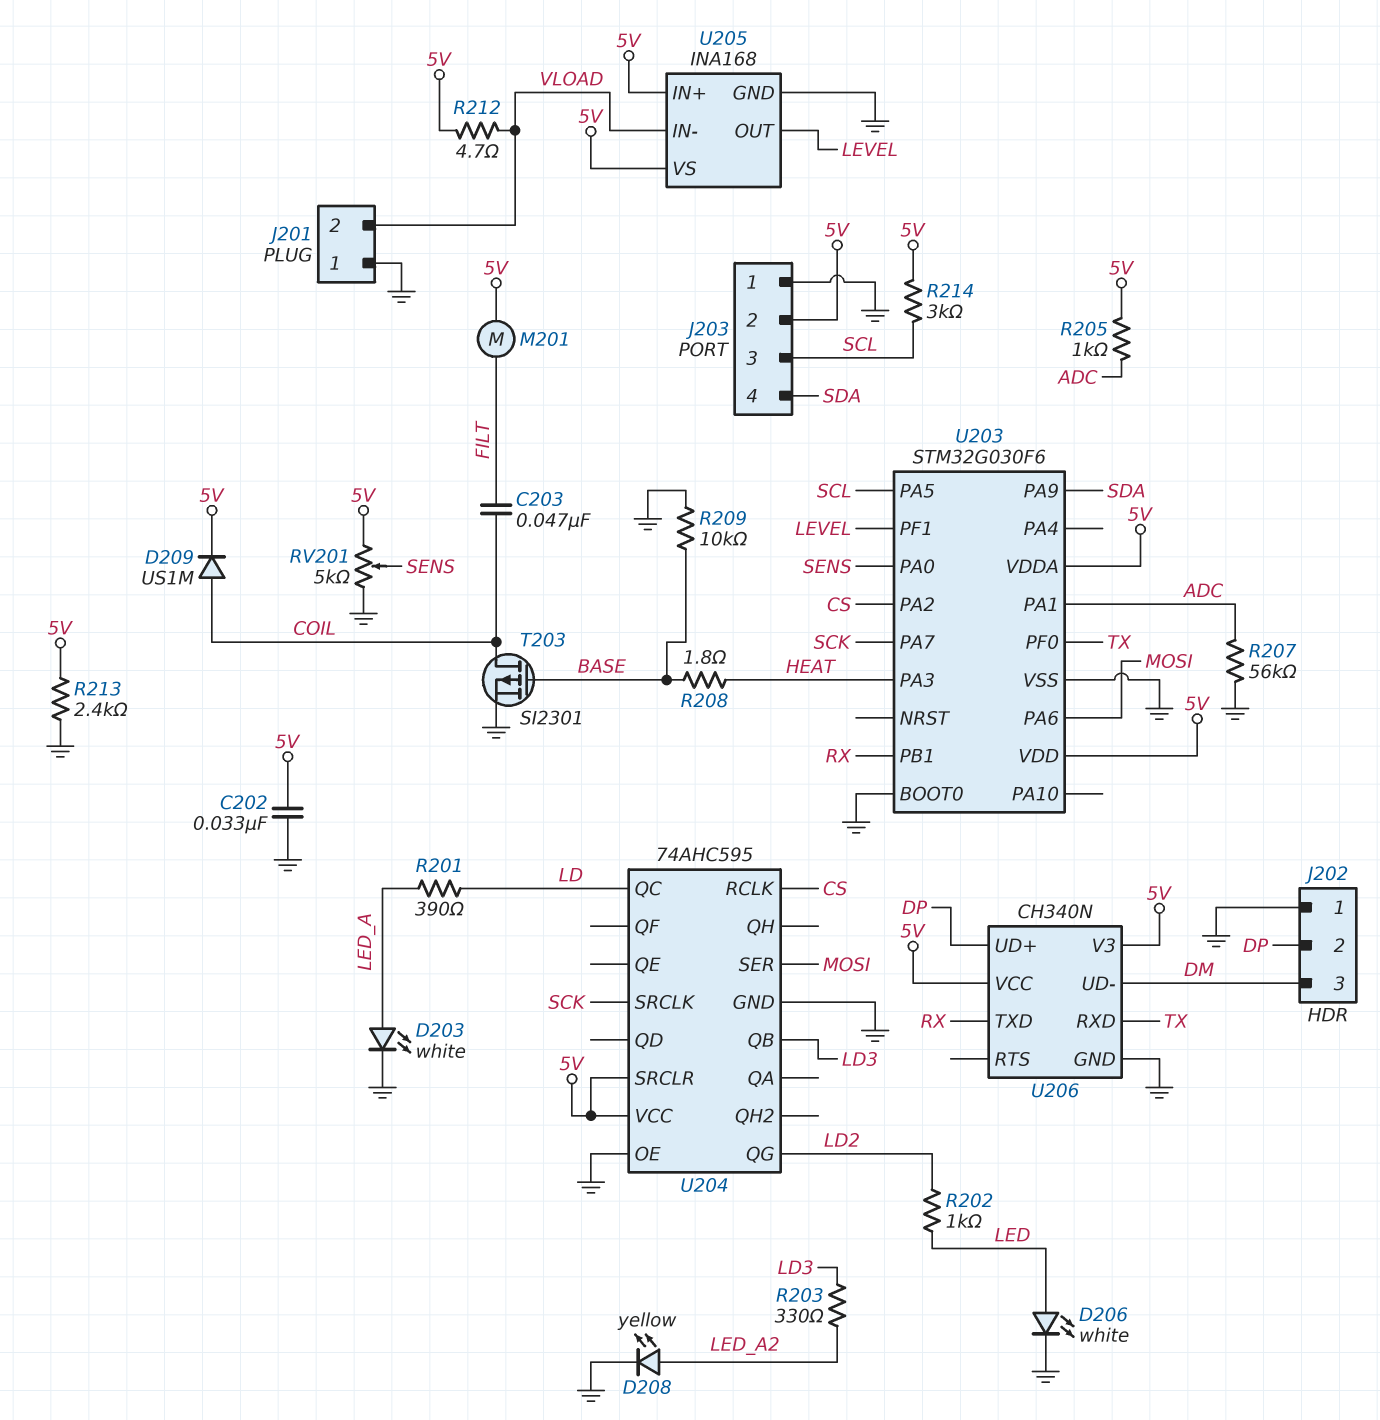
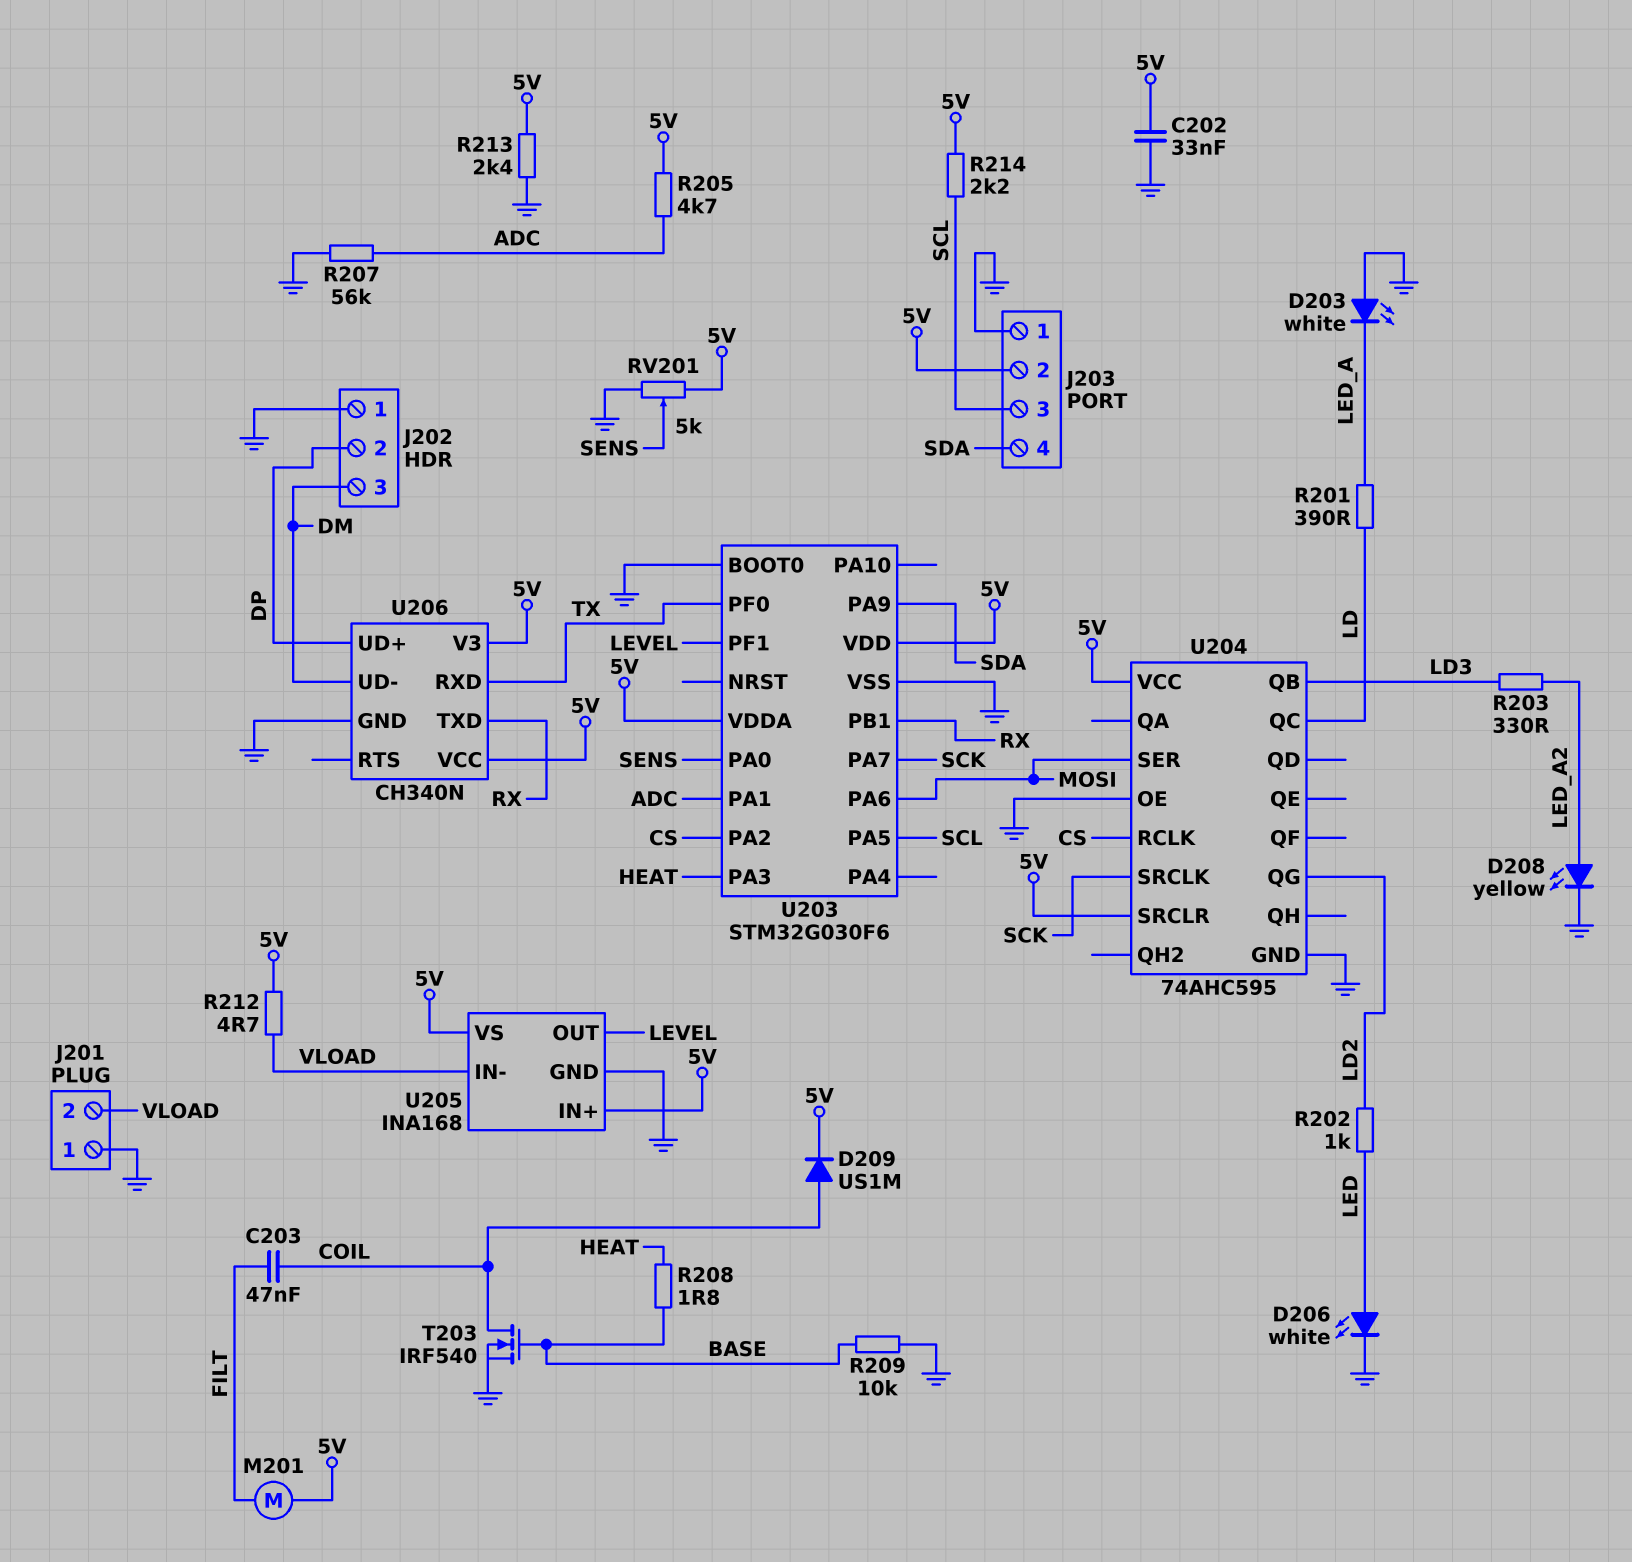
D203: LED white (A LED_A, K GND) -> LED white (A GND, K LED_A)
R205: 1k (5V, ADC) -> 4.7k (5V, ADC)
R214: 3k (5V, SCL) -> 2.2k (5V, SCL)
T203: PMOS SI2301 (G BASE, D COIL, S GND) -> NMOS IRF540 (G BASE, D COIL, S GND)

